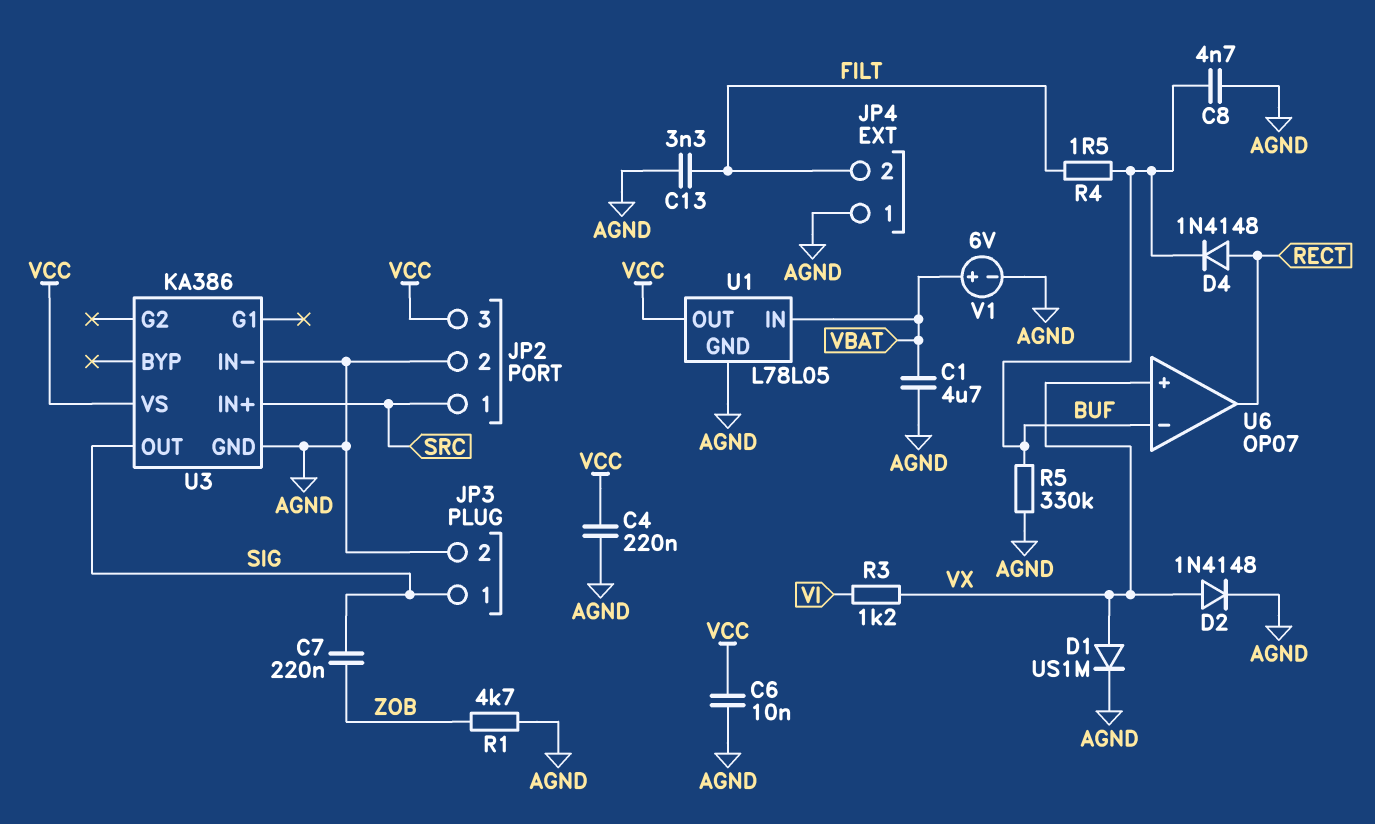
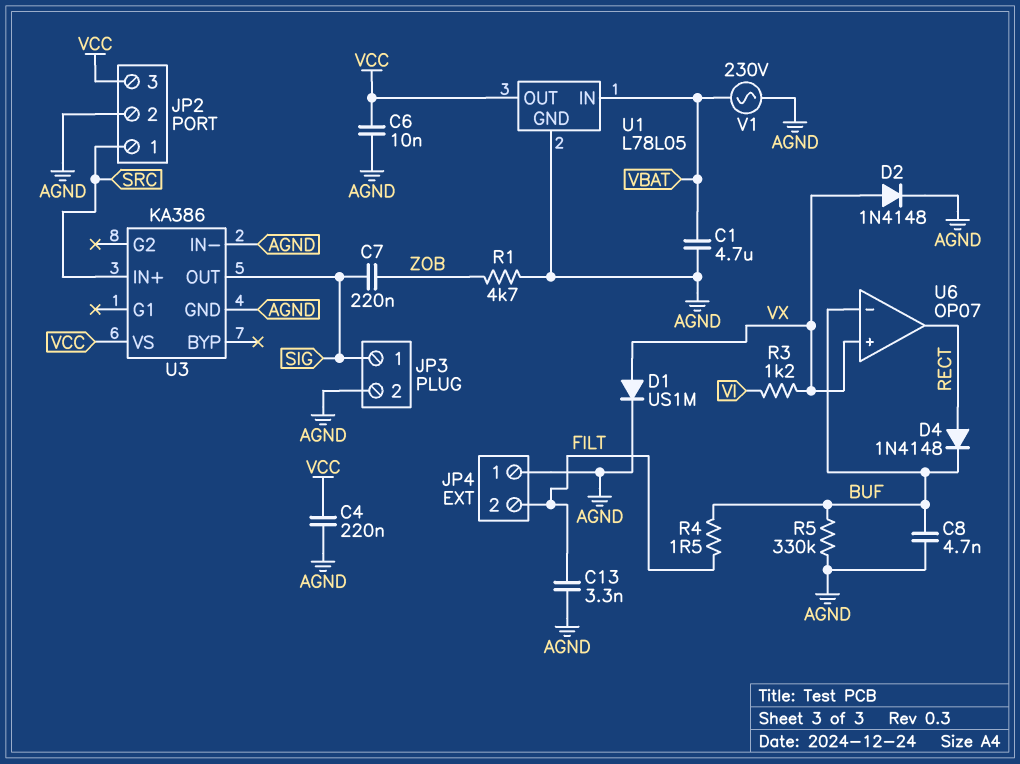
V1: 6V (plus VBAT, minus AGND) -> AC 230V (AGND, VBAT)

